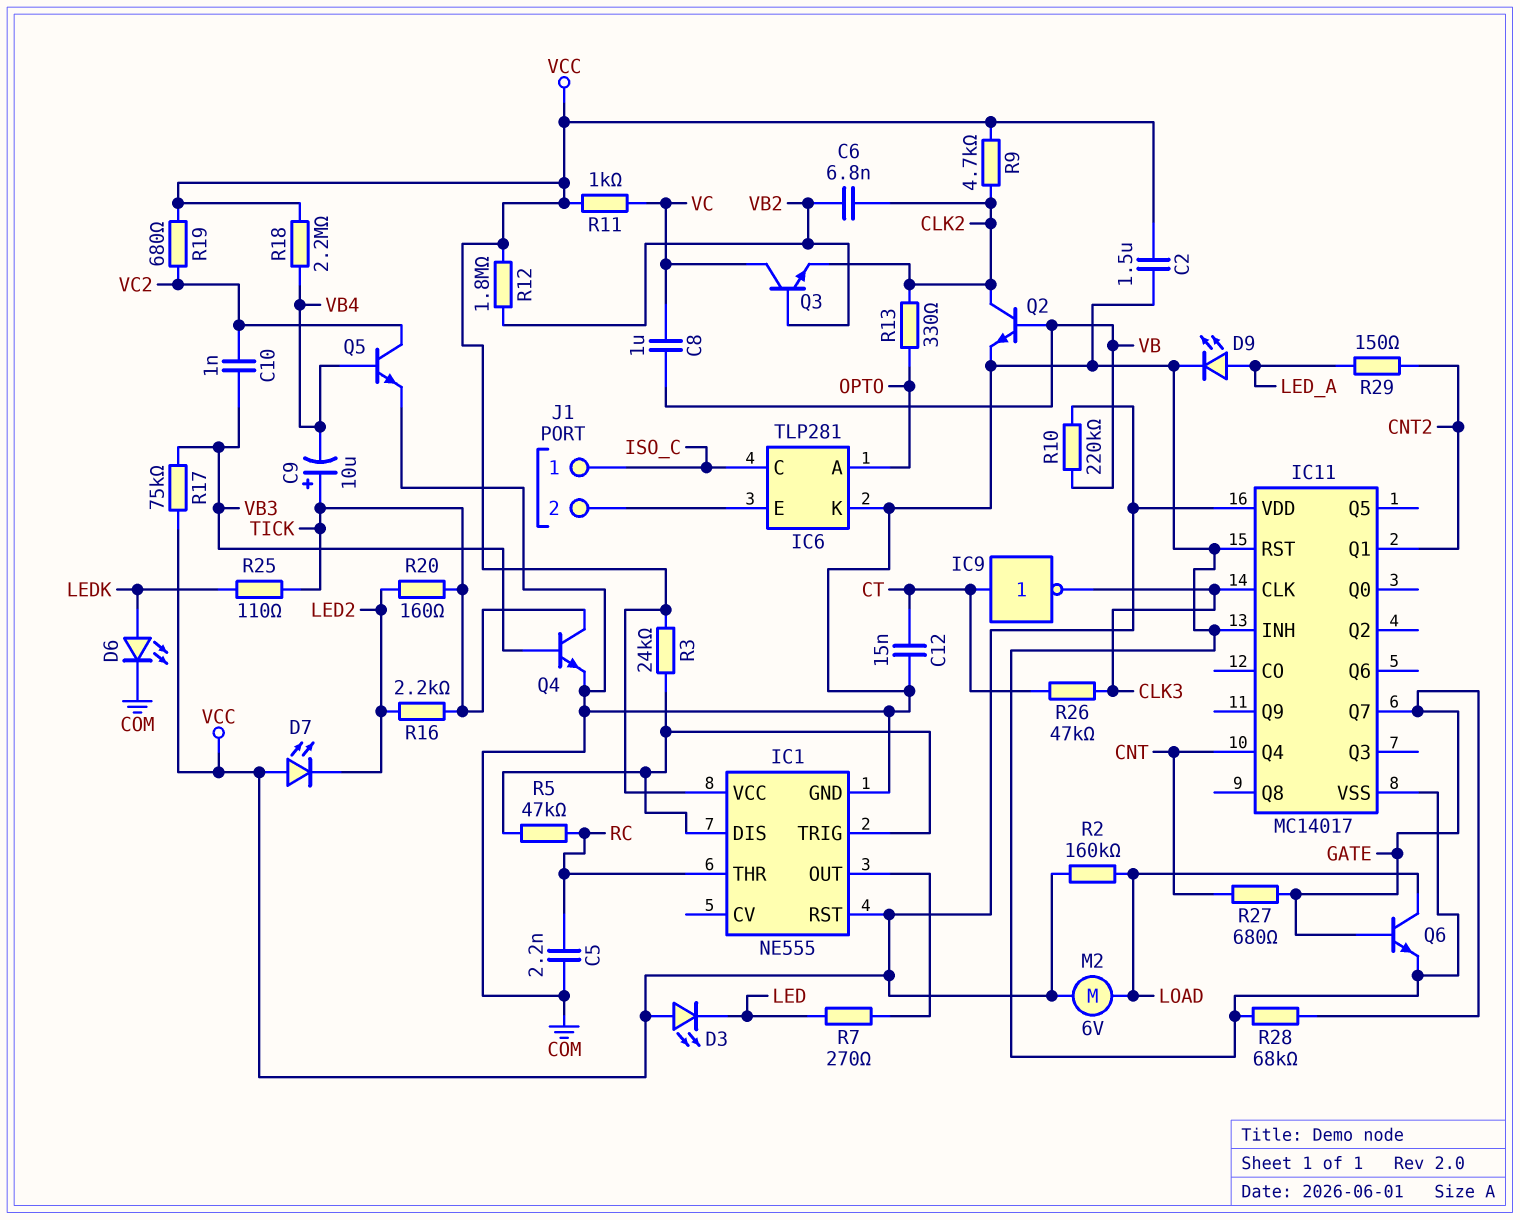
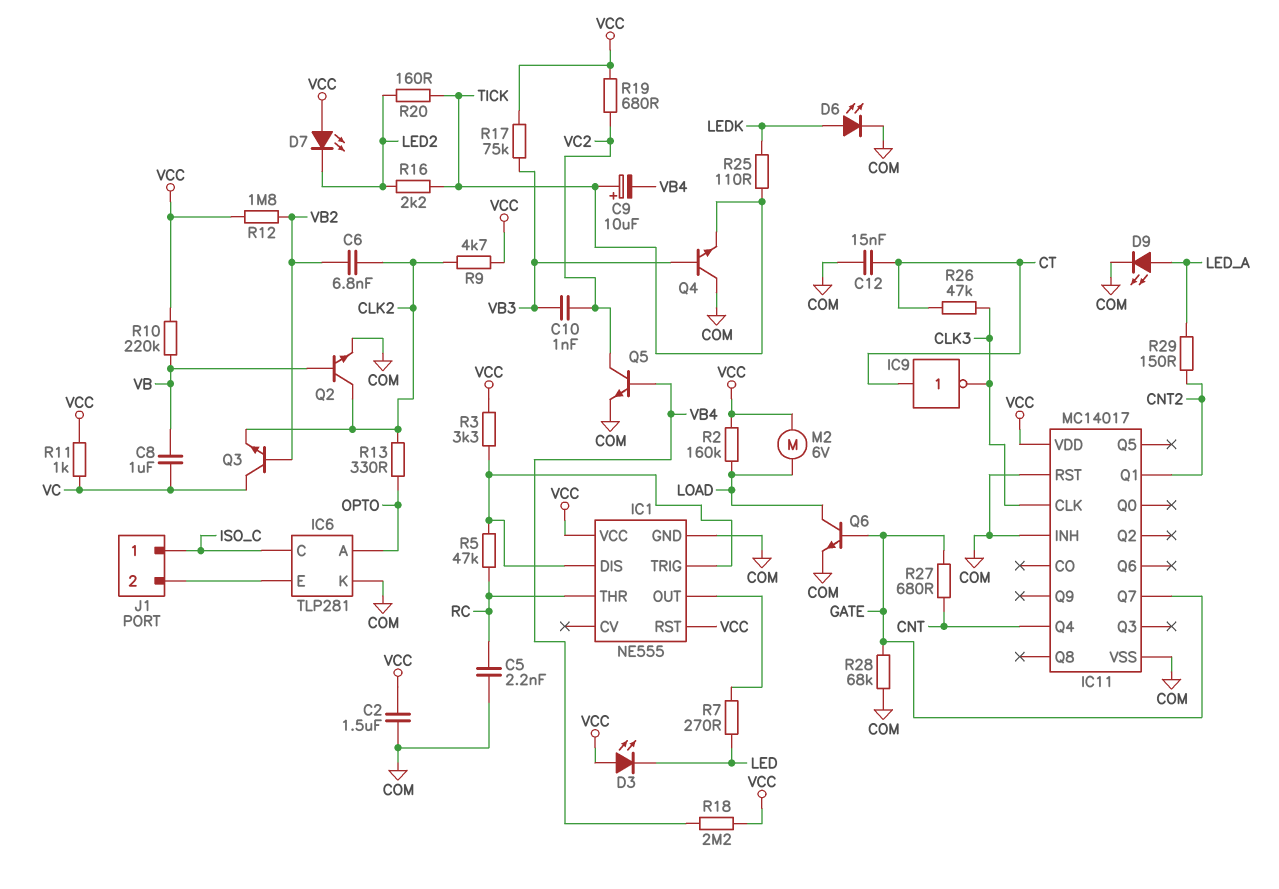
Q4: NPN (B VB3, C TICK, E COM) -> NPN (B VB3, C COM, E TICK)
R3: 24k (IC1/DIS, VCC) -> 3.3k (IC1/DIS, VCC)

